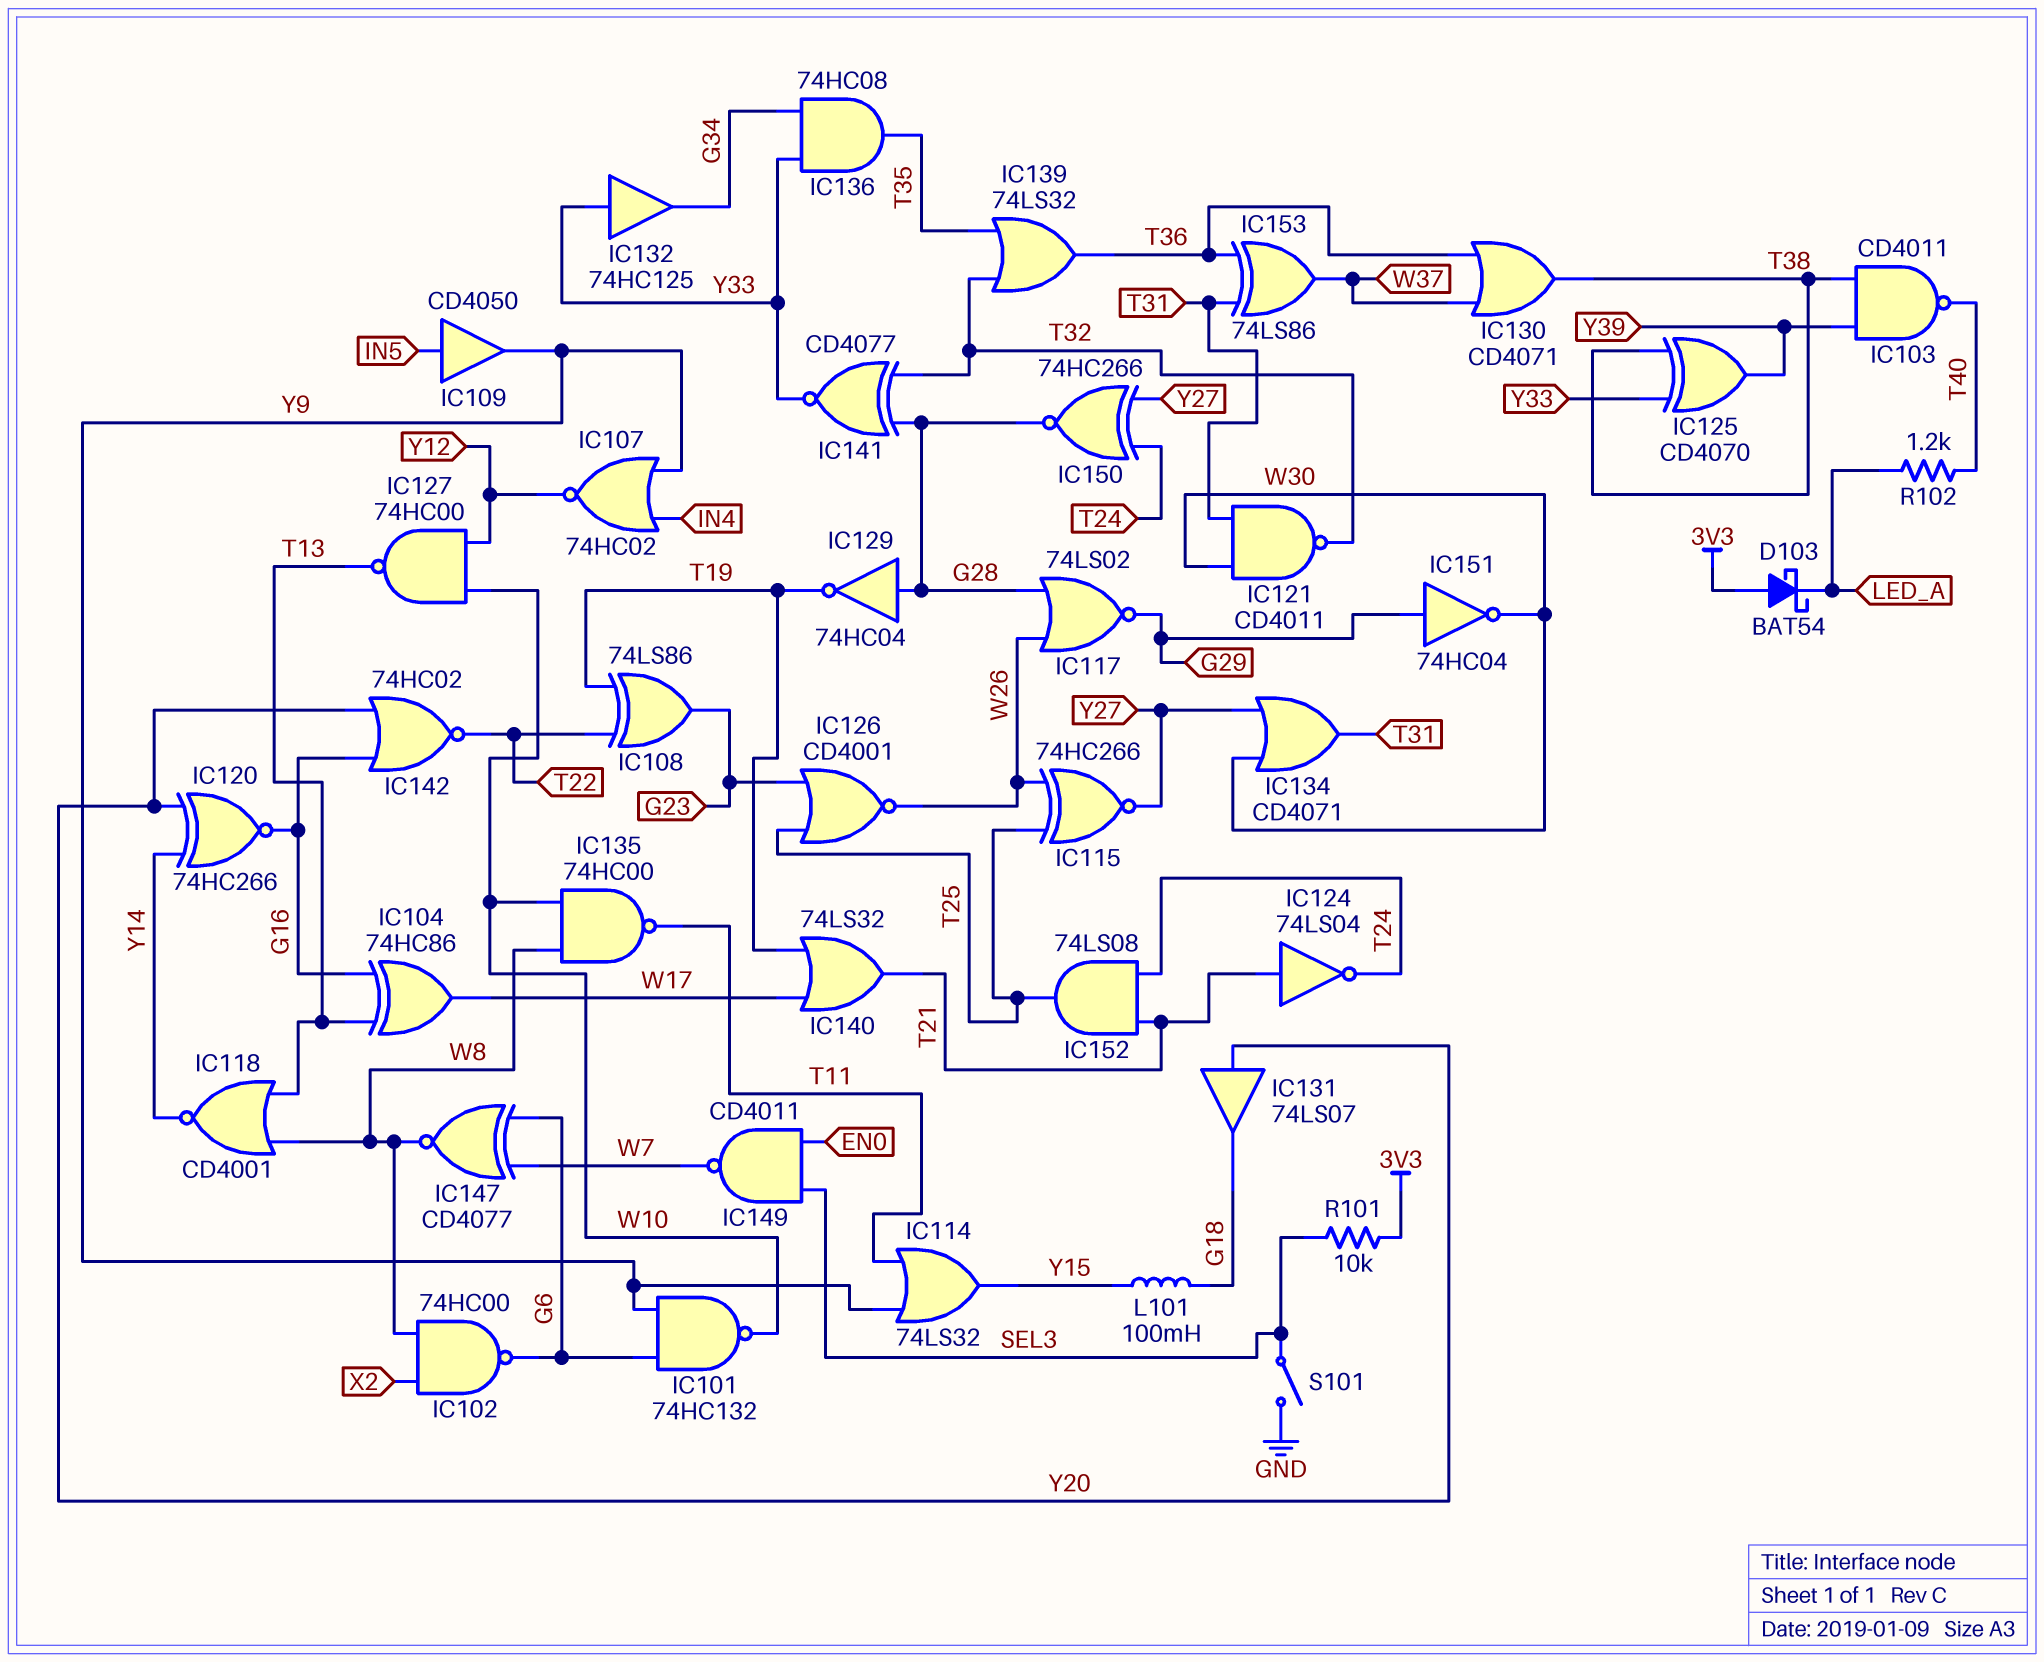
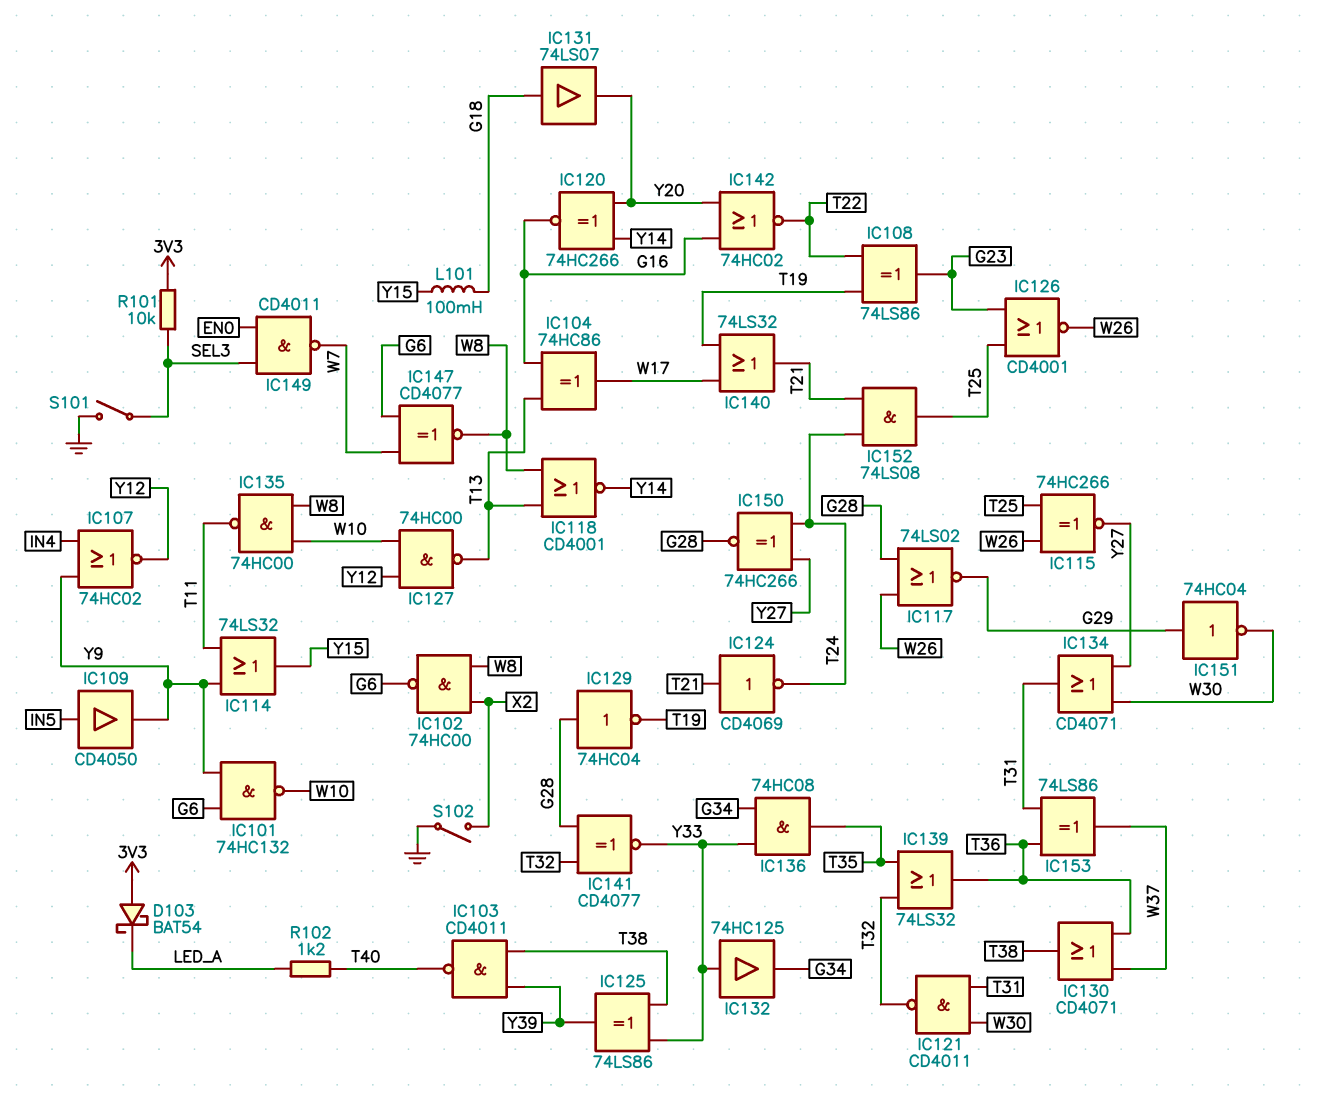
IC124: NOT 74LS04 (in T21, out T24) -> NOT CD4069 (in T21, out T24)
IC125: XOR CD4070 (in T38, in Y33, out Y39) -> XOR 74LS86 (in T38, in Y33, out Y39)
IC131: buffer 74LS07 (in Y20, out G18) -> buffer 74LS07 (in G18, out Y20)
S102: none -> switch (GND, X2)

